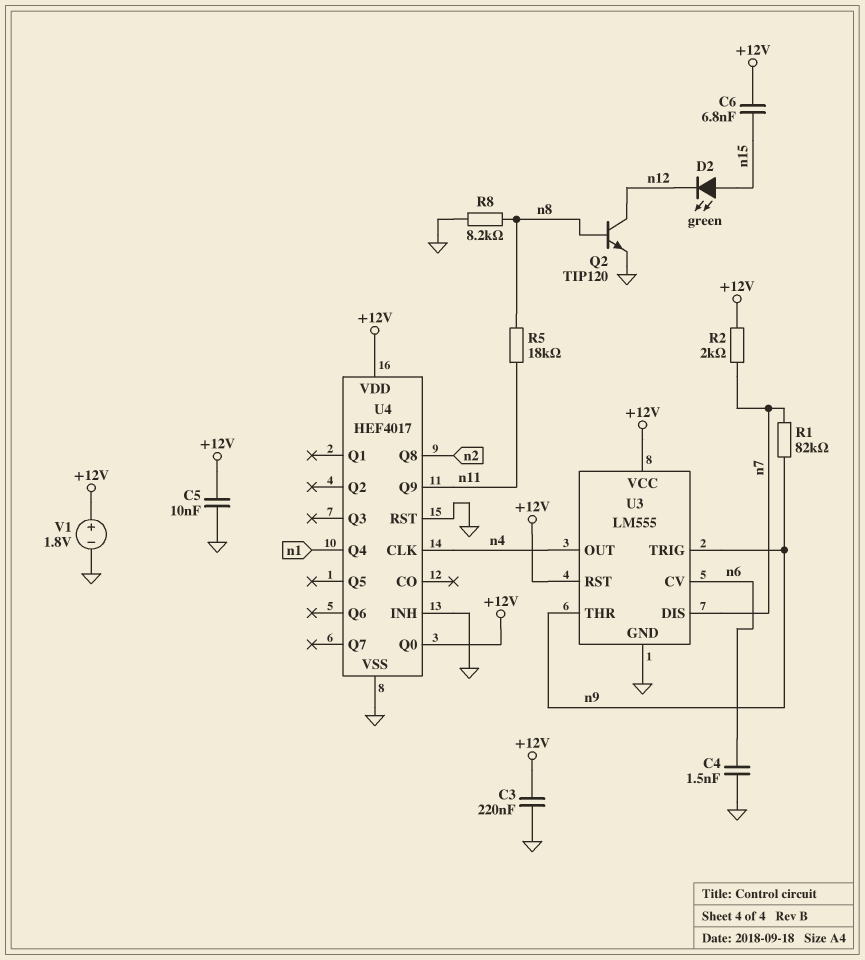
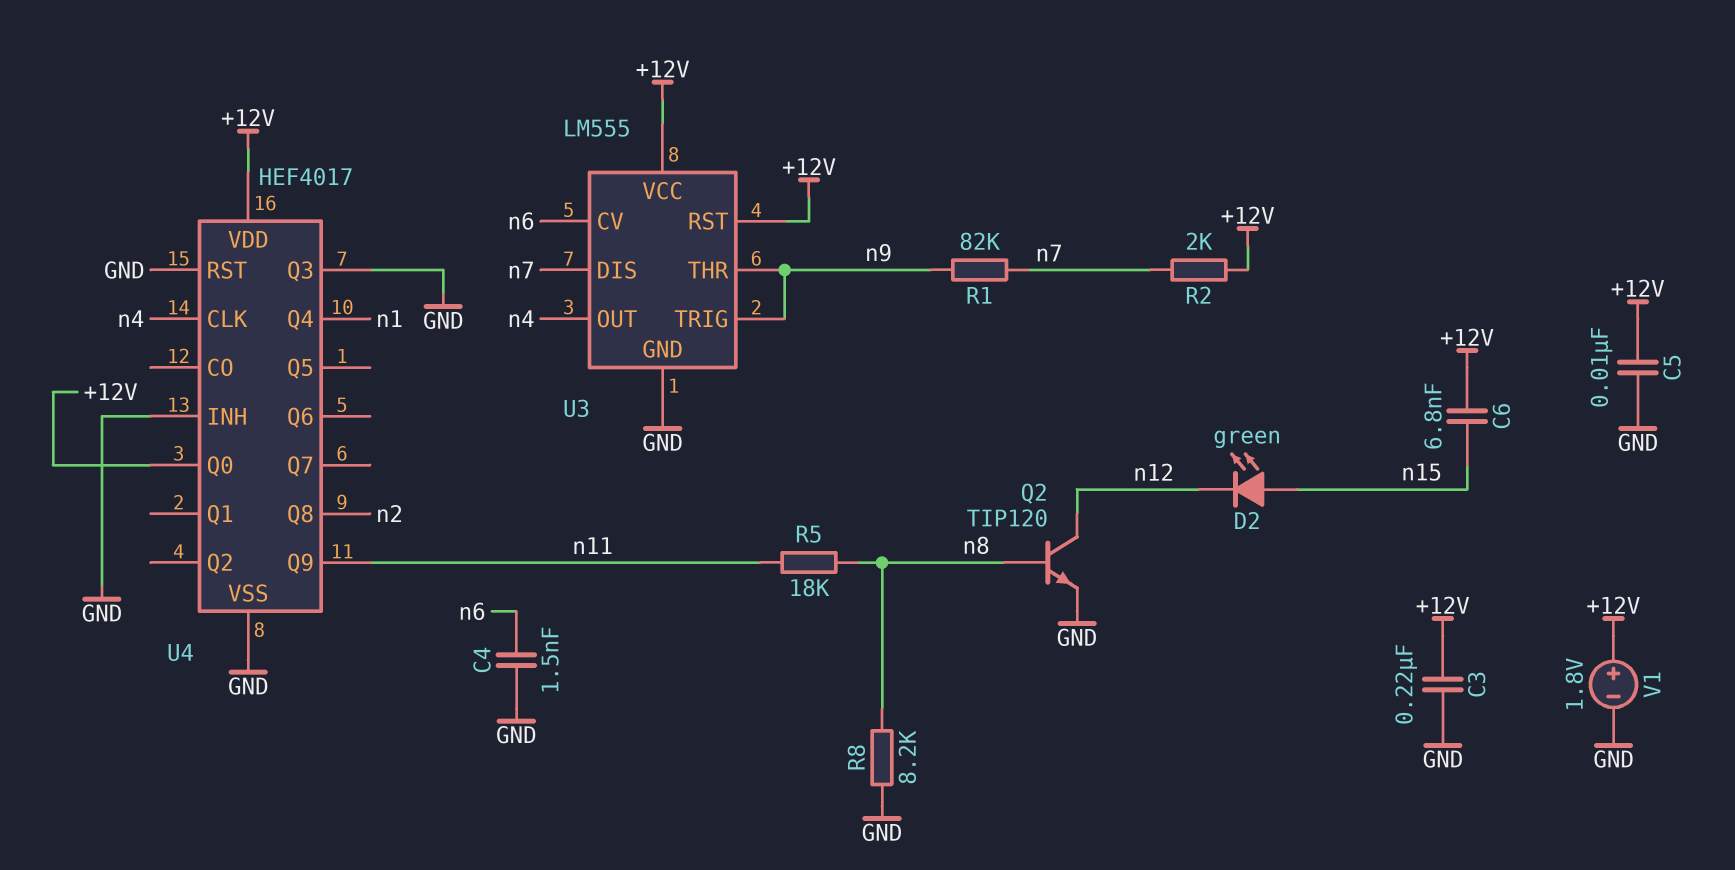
U4 pin Q3: none -> GND

